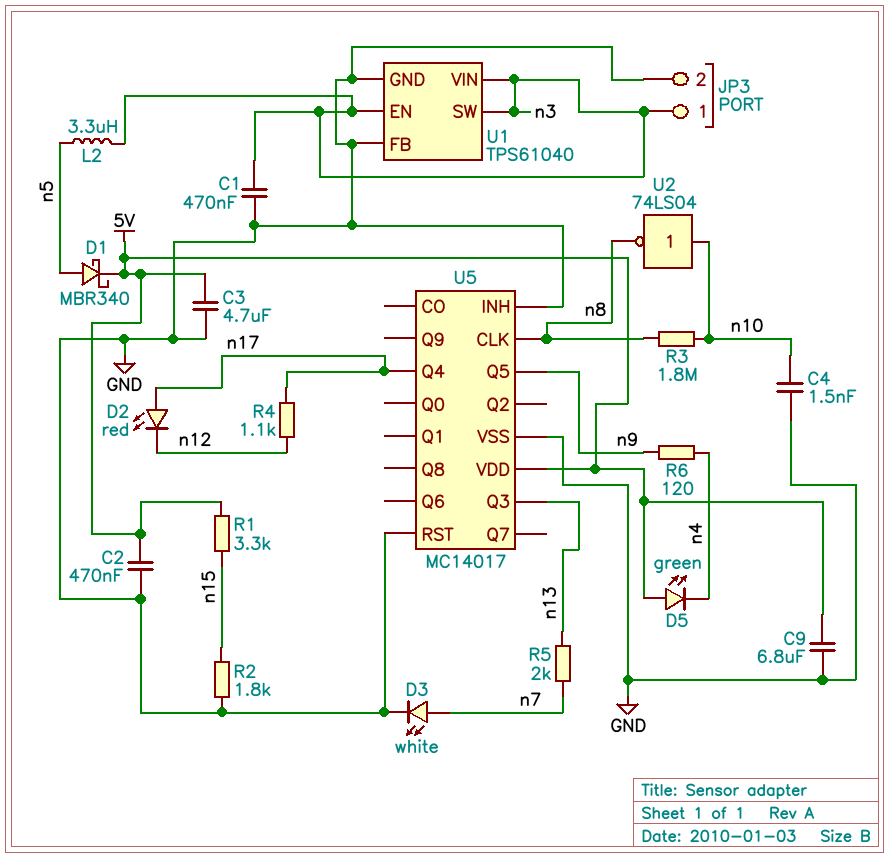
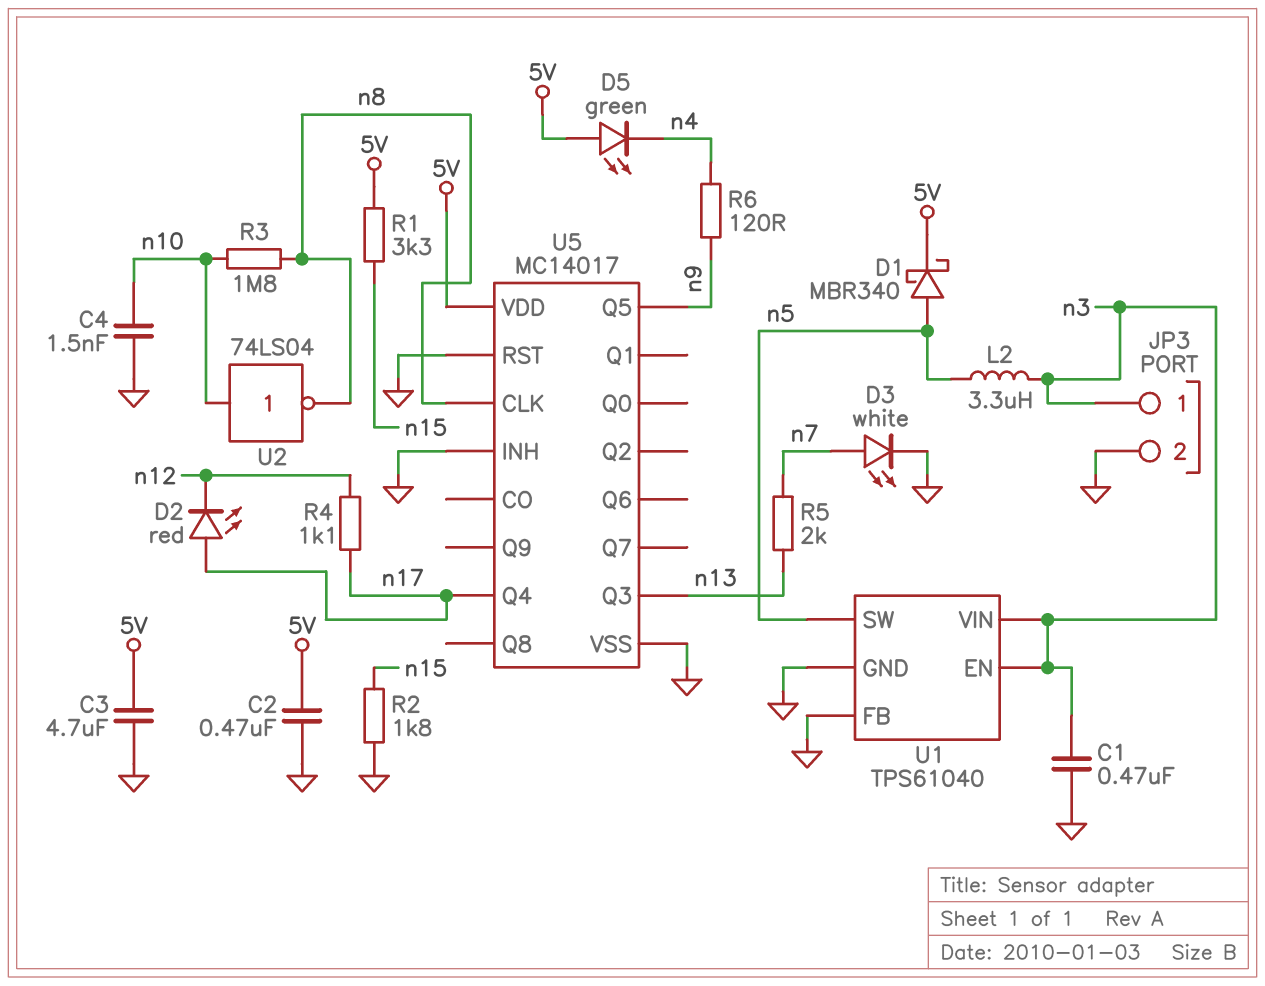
C9: 6.8uF (5V, GND) -> none
U1 pin SW: n3 -> n5

